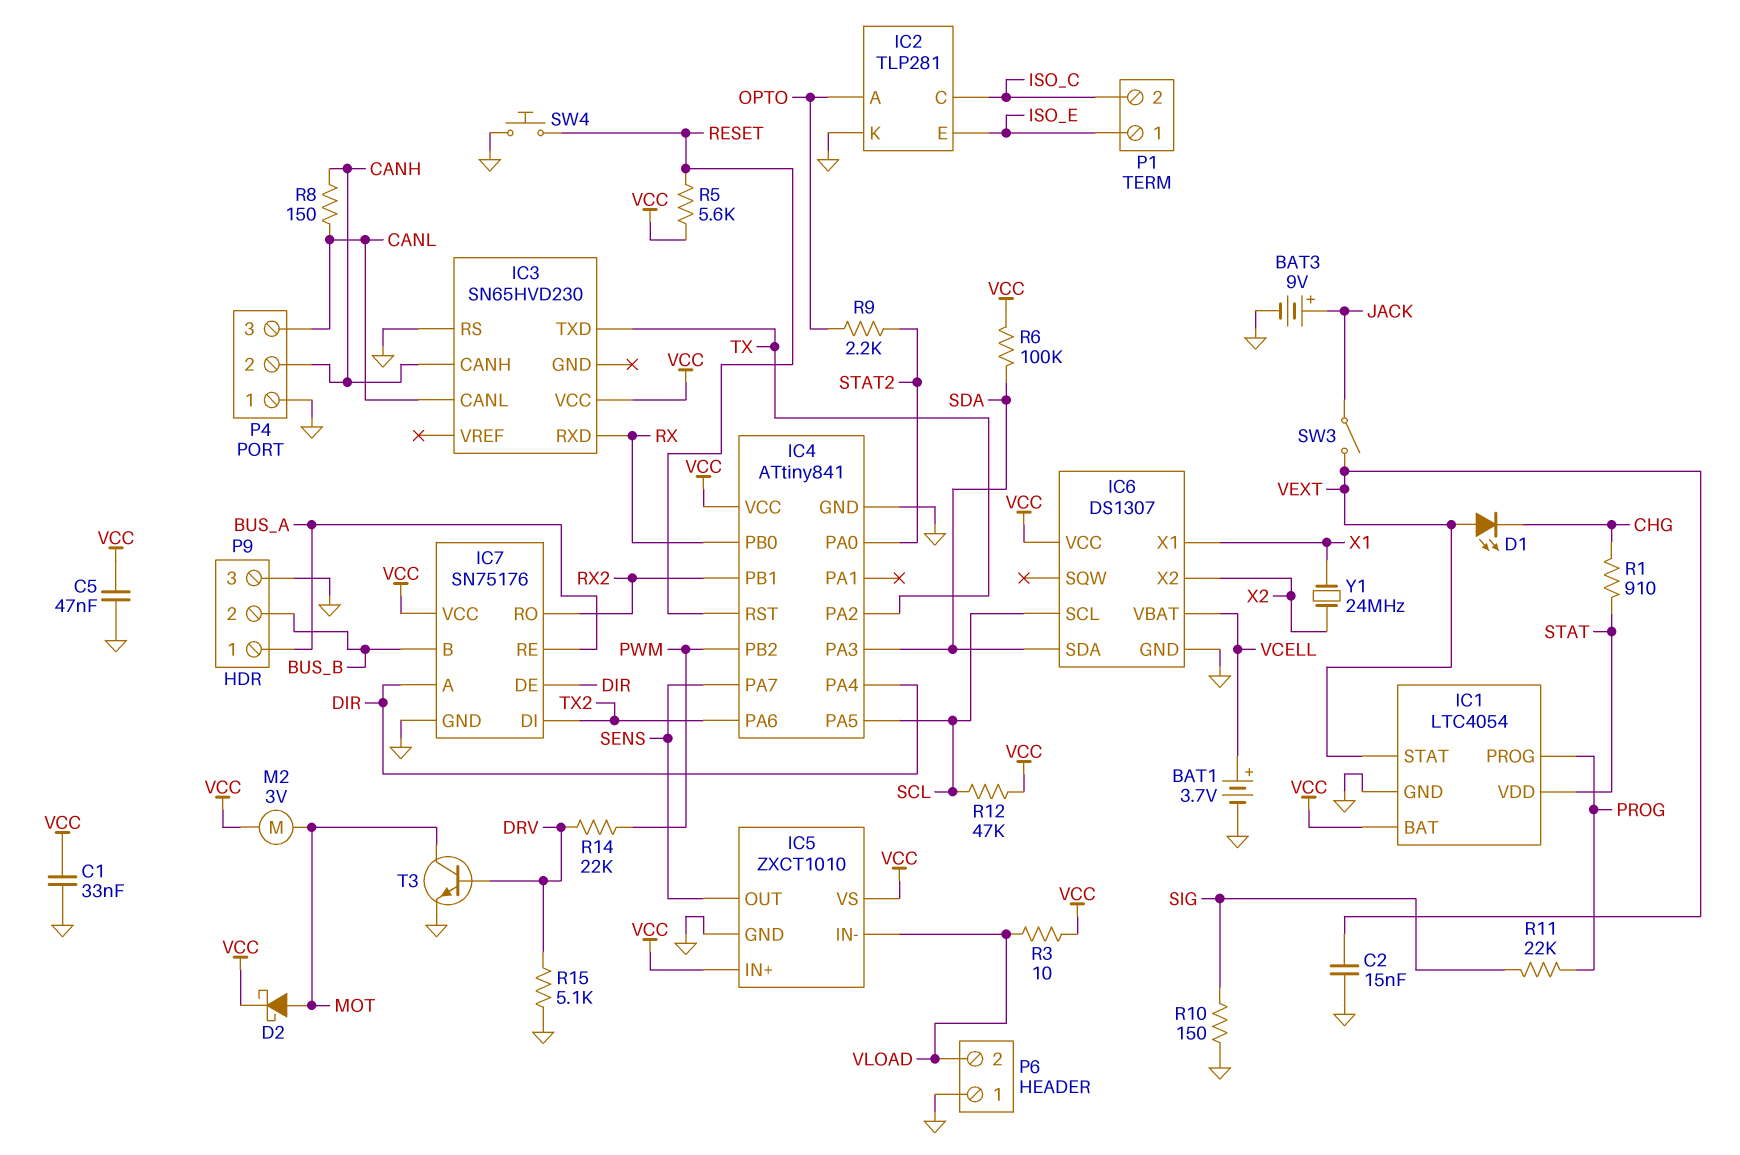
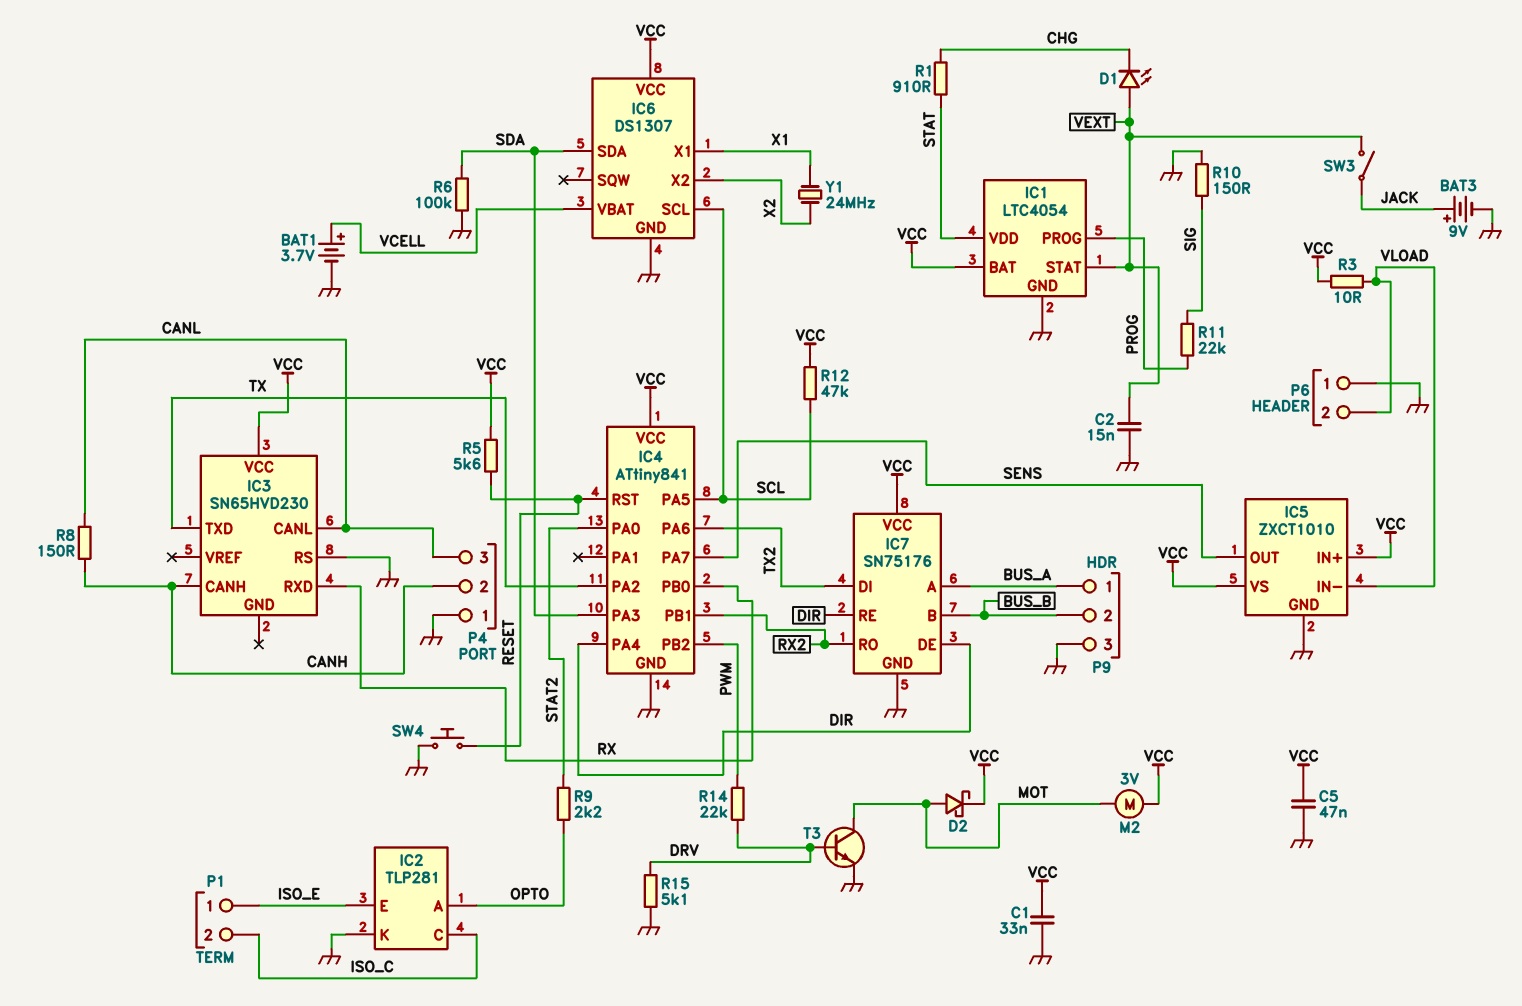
IC7 pin A: DIR -> BUS_A
IC7 pin RE: BUS_A -> DIR
R6: 100k (SDA, VCC) -> 100k (GND, SDA)

